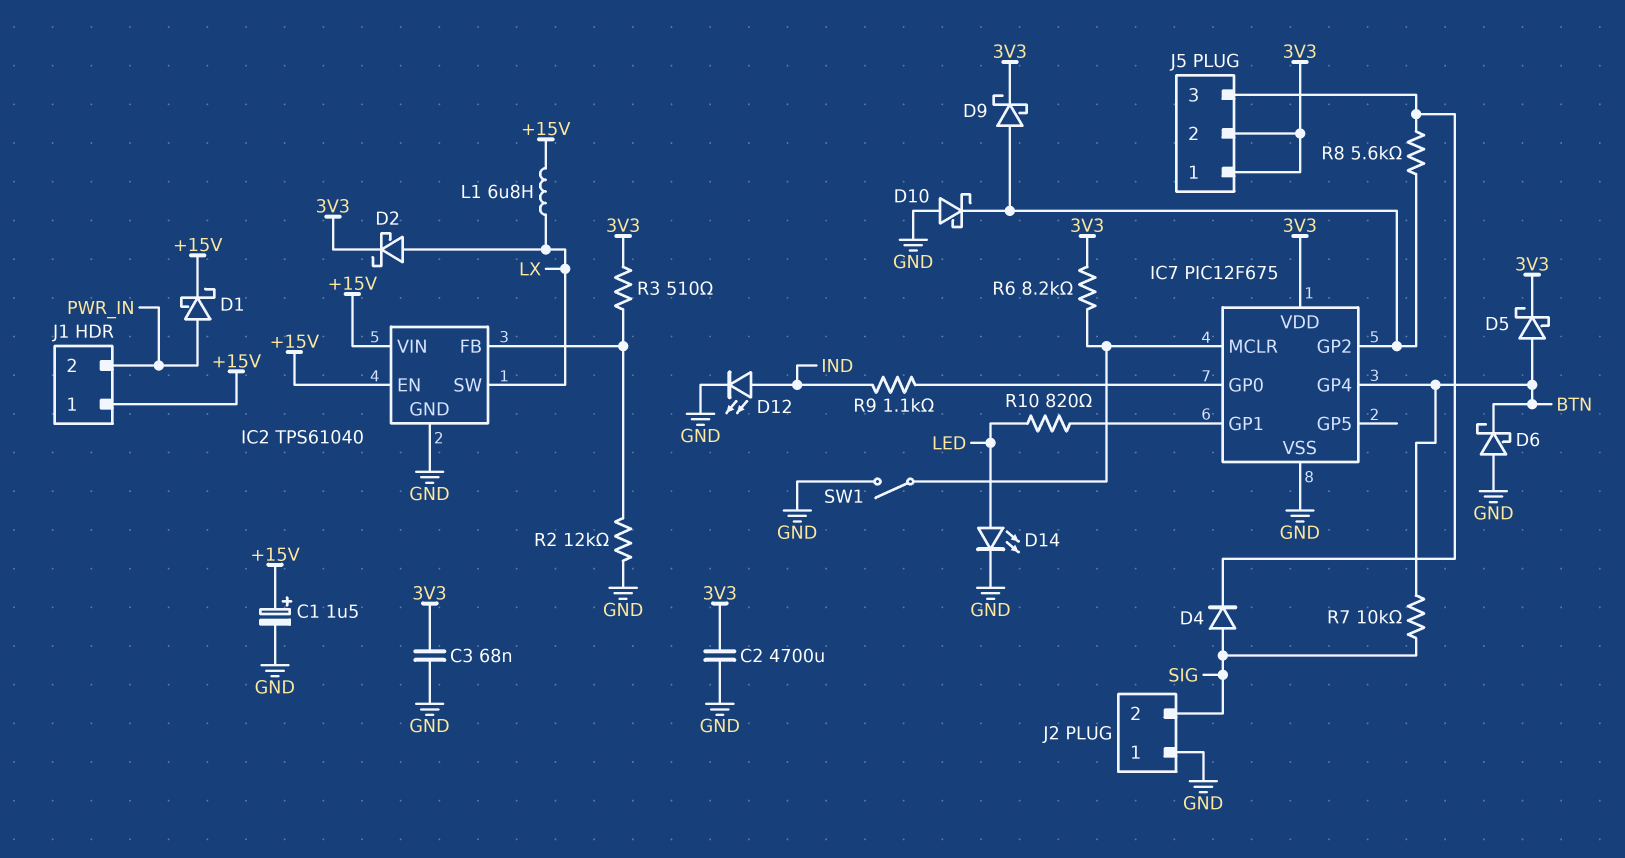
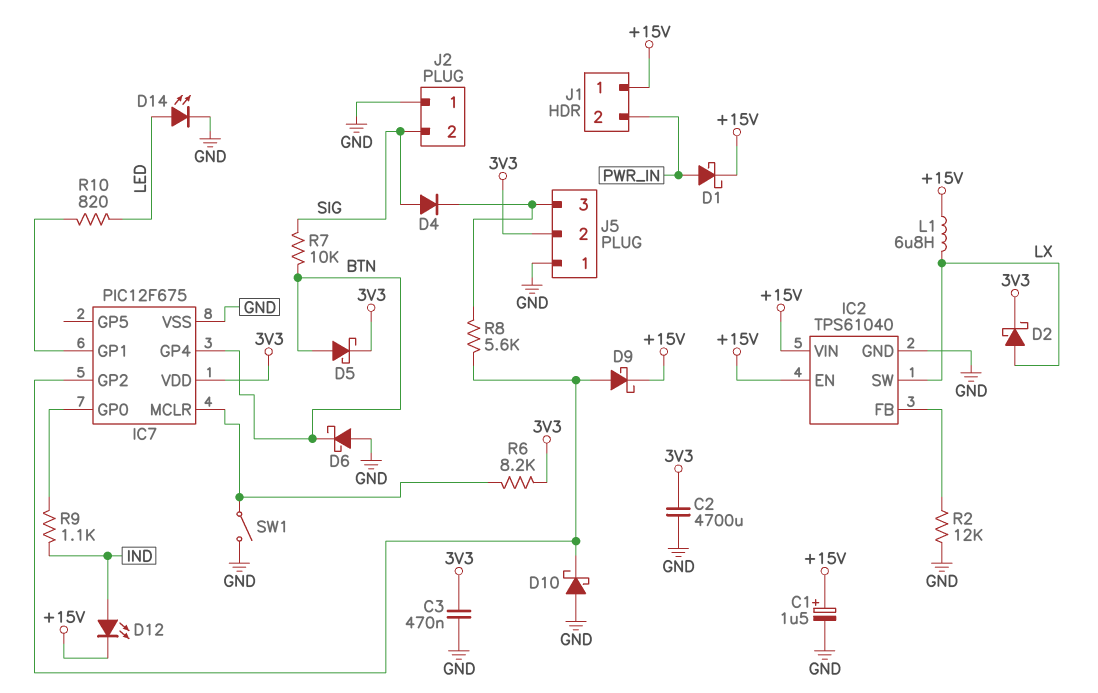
C3: 68nF (3V3, GND) -> 470nF (3V3, GND)
D9: schottky (A IC7/GP2, K 3V3) -> schottky (A IC7/GP2, K +15V)
D12: LED (A IND, K GND) -> LED (A IND, K +15V)
J5 pin 1: 3V3 -> GND
R3: 510 (3V3, IC2/FB) -> none

